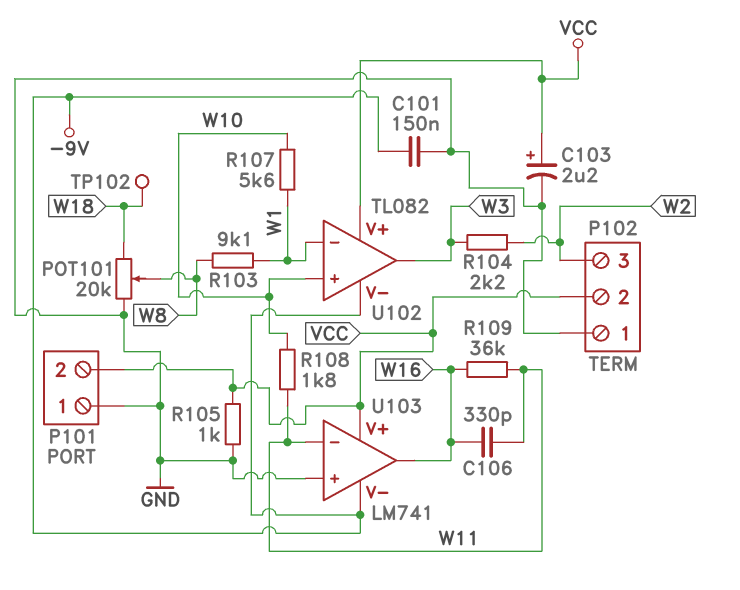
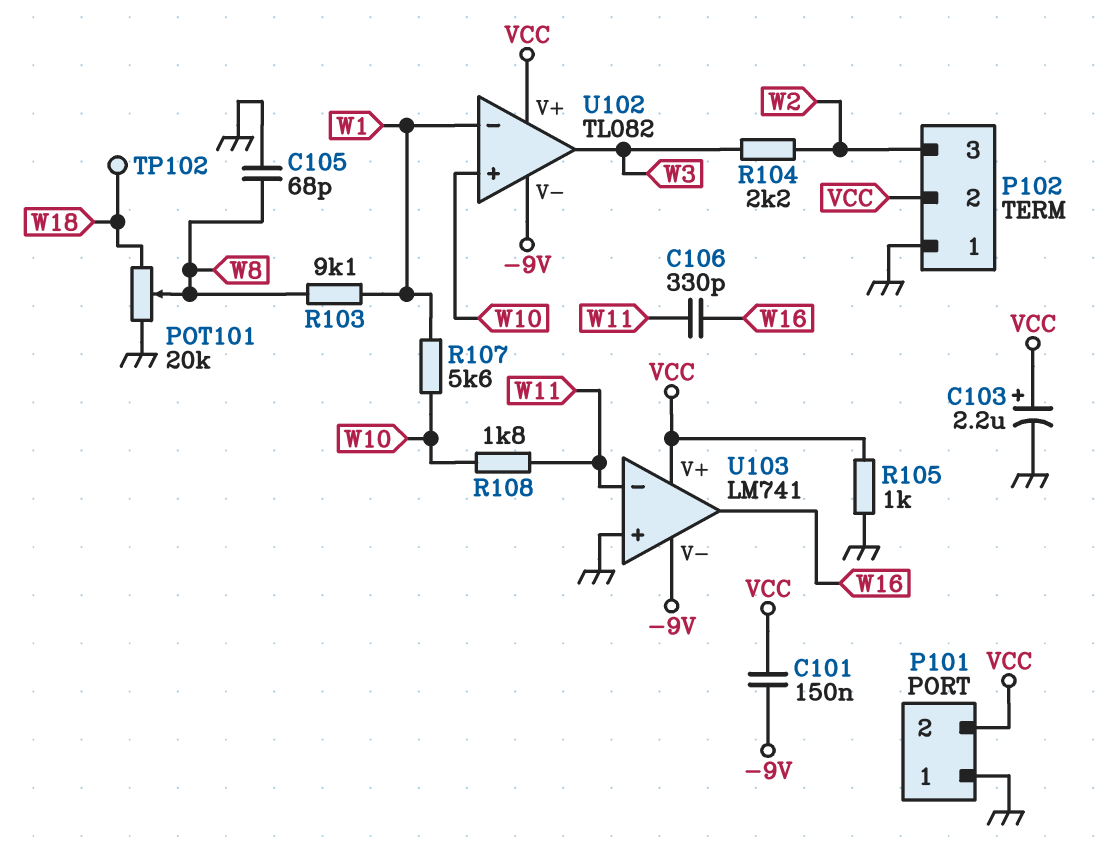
C101: 150nF (-9V, GND) -> 150nF (-9V, VCC)
C105: none -> 68pF (GND, W8)
R109: 36k (W11, W16) -> none

